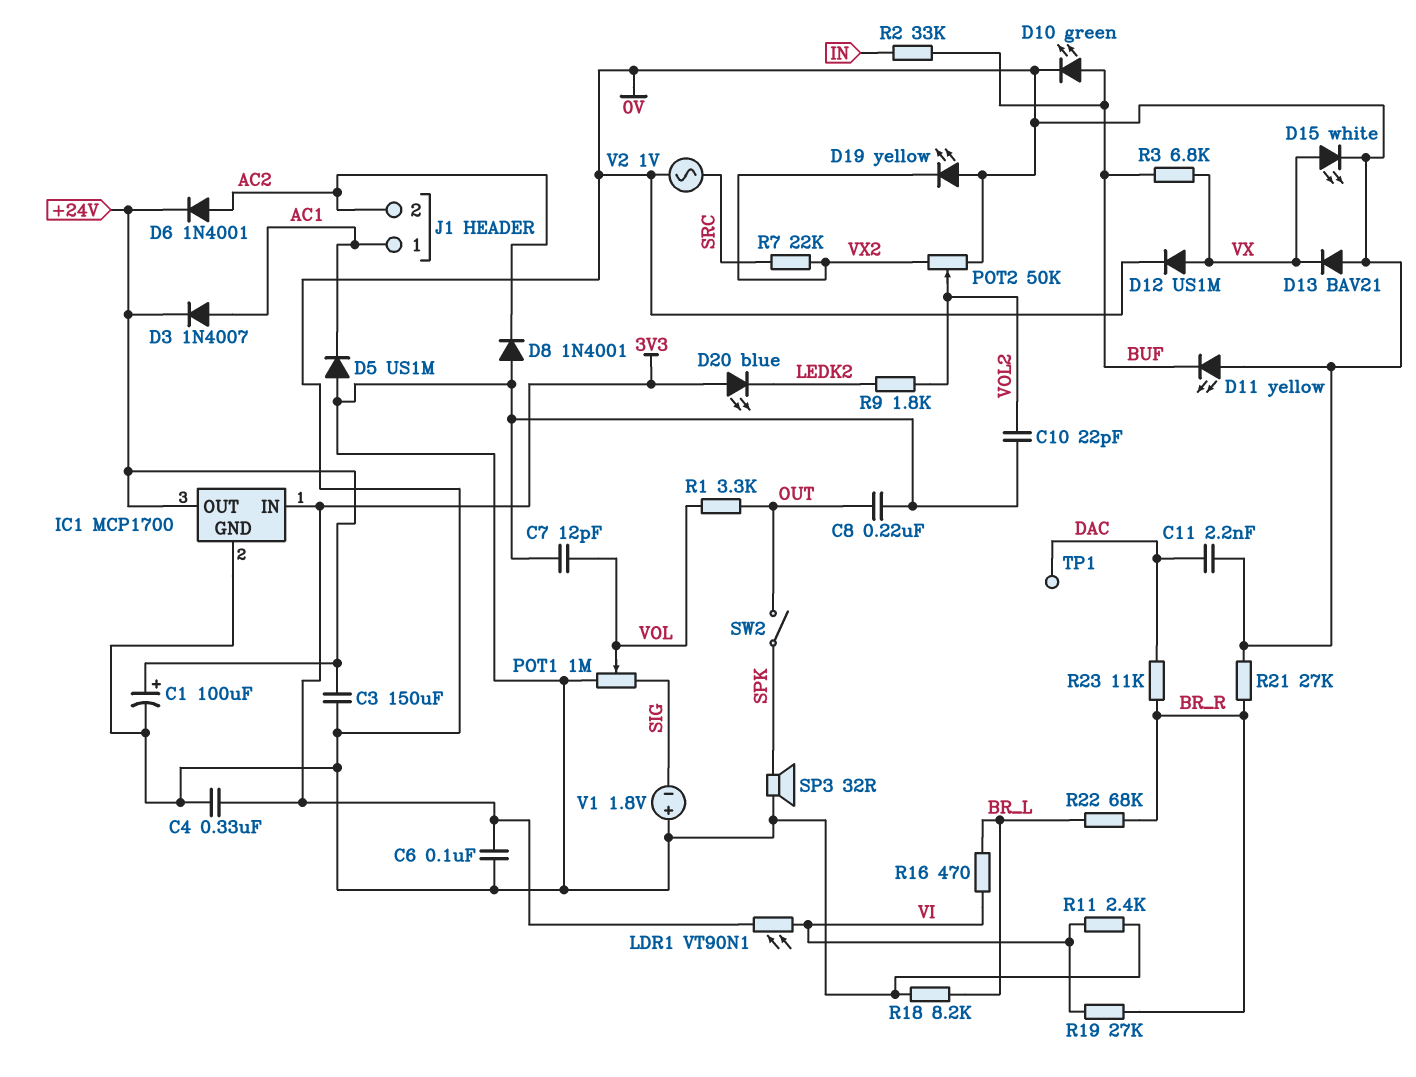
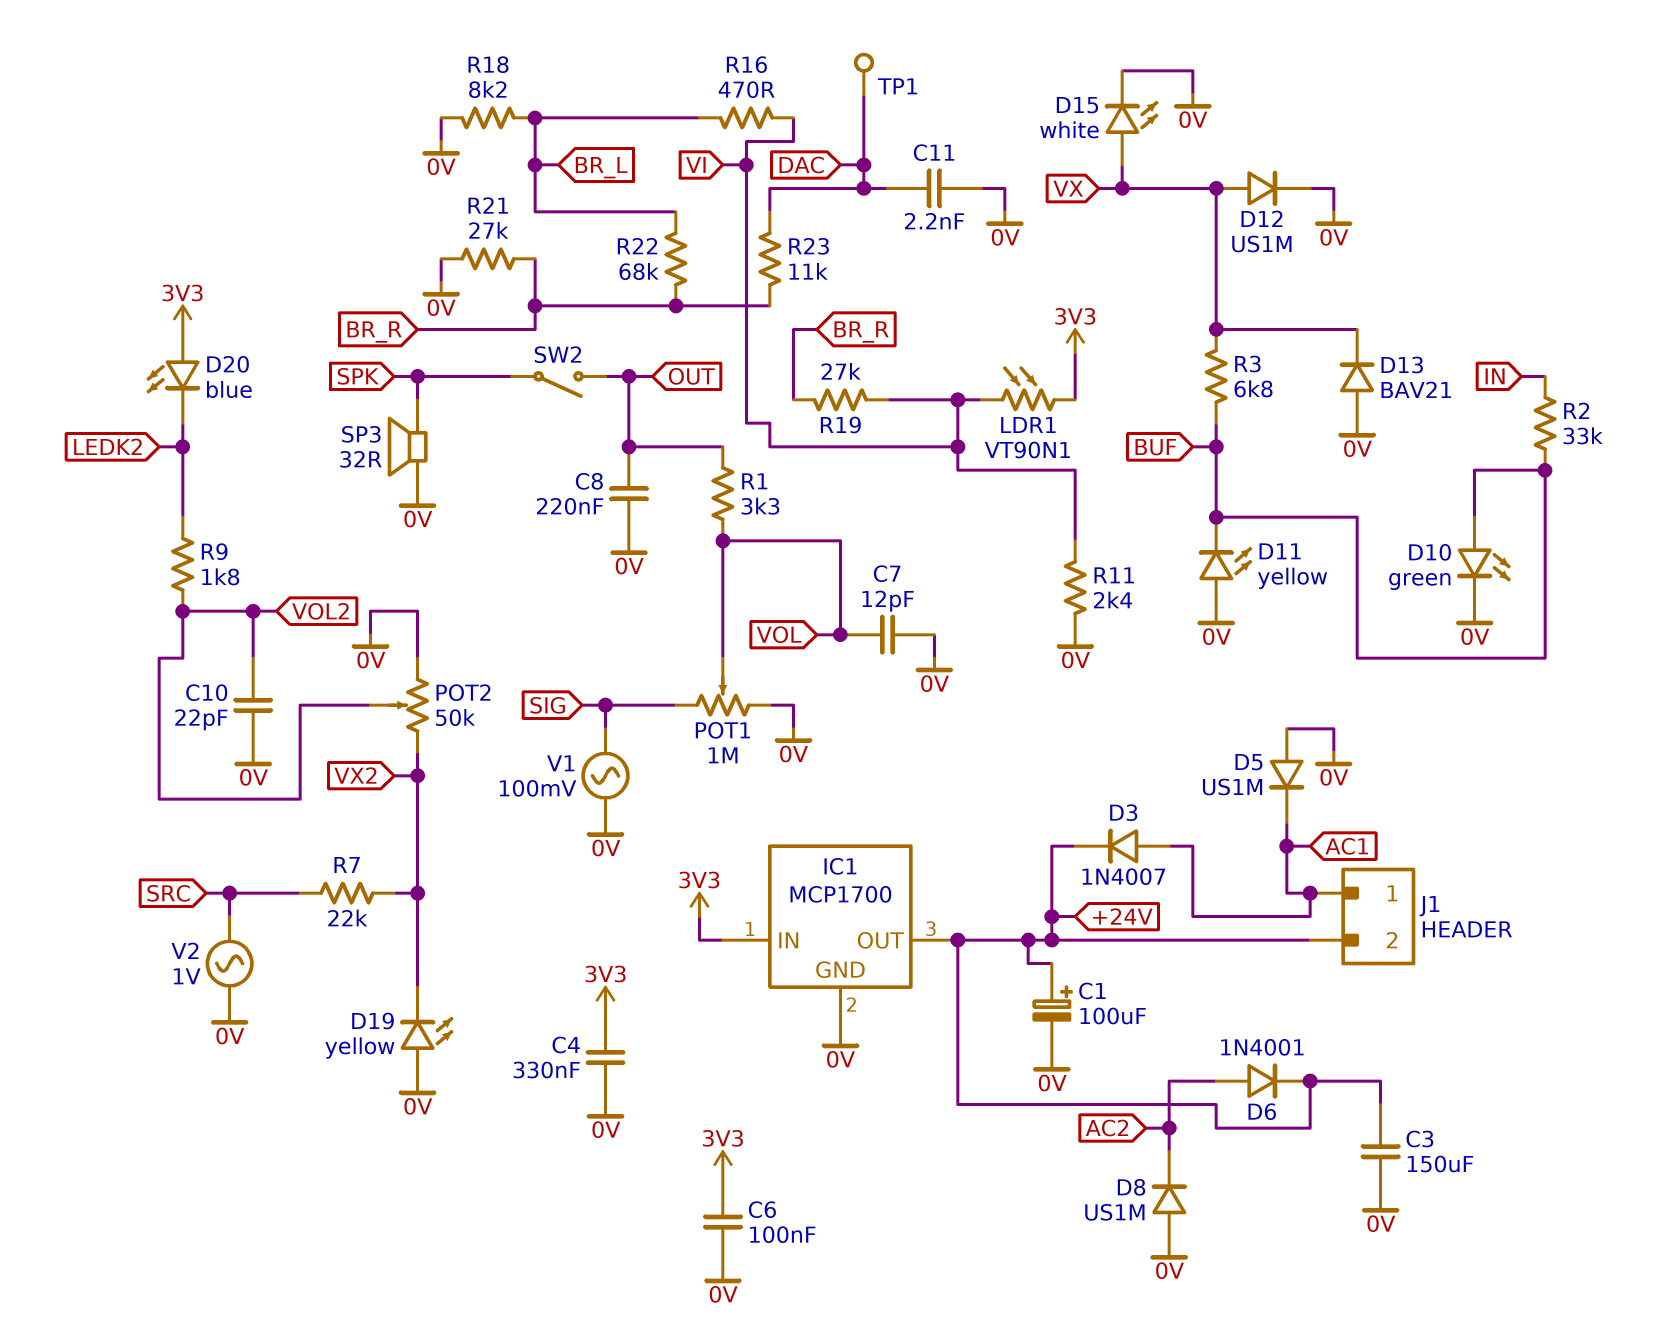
D8: diode 1N4001 (A 0V, K AC2) -> diode US1M (A 0V, K AC2)
J1 pin 2: AC2 -> +24V
V1: 1.8V (plus 0V, minus SIG) -> AC 100mV (0V, SIG)

